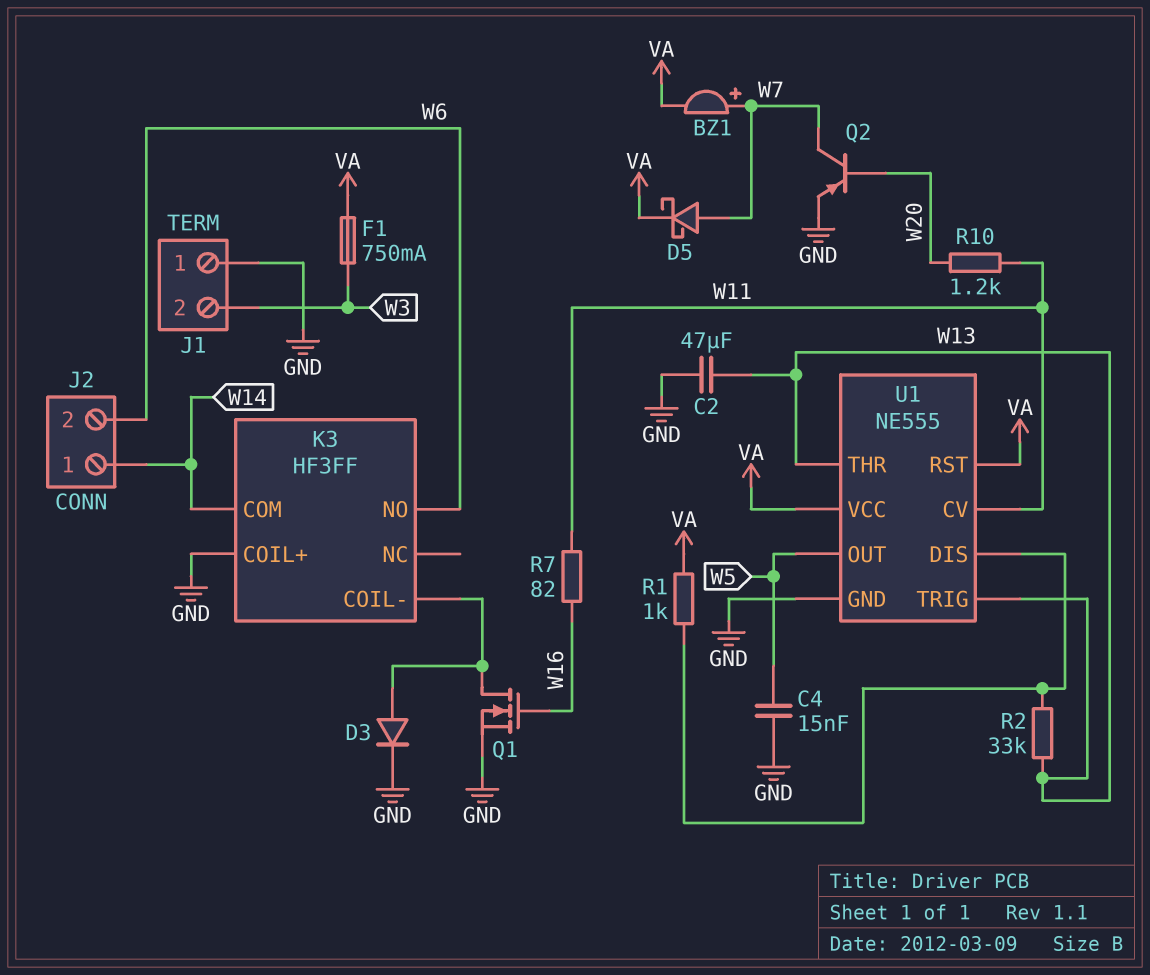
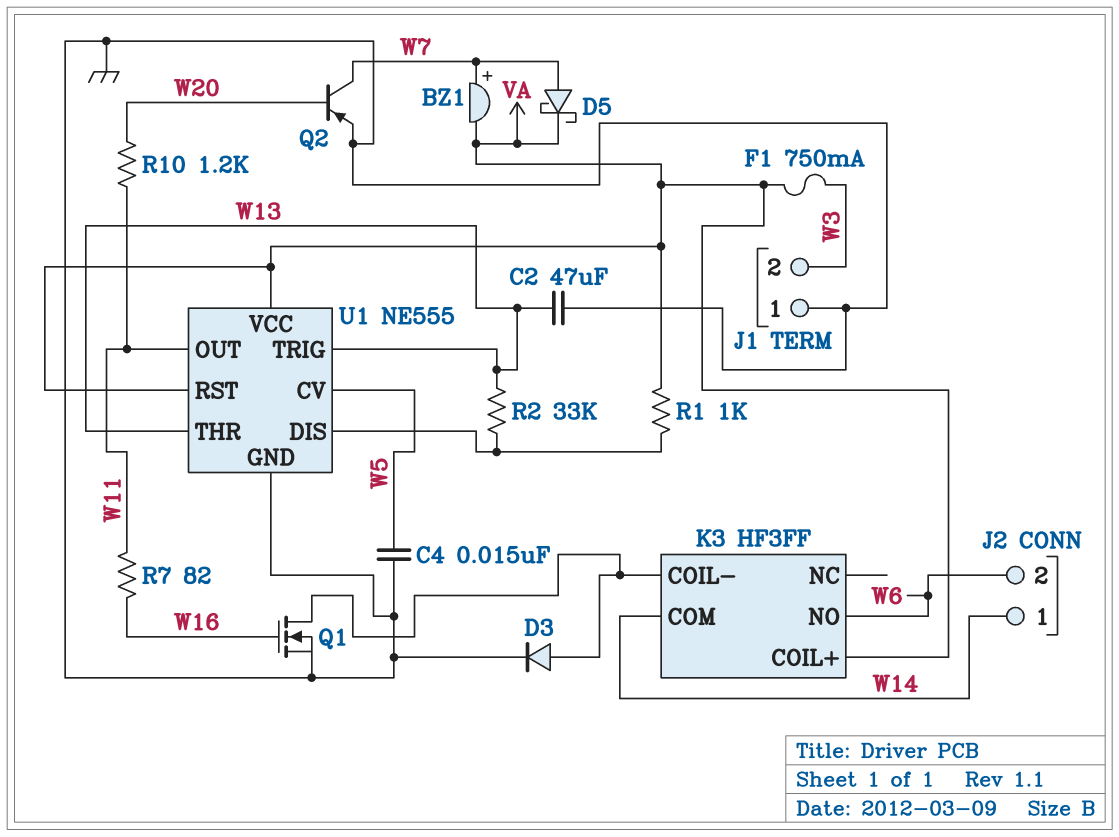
K3 pin COIL+: GND -> VA
U1 pin CV: W11 -> W5
U1 pin OUT: W5 -> W11

